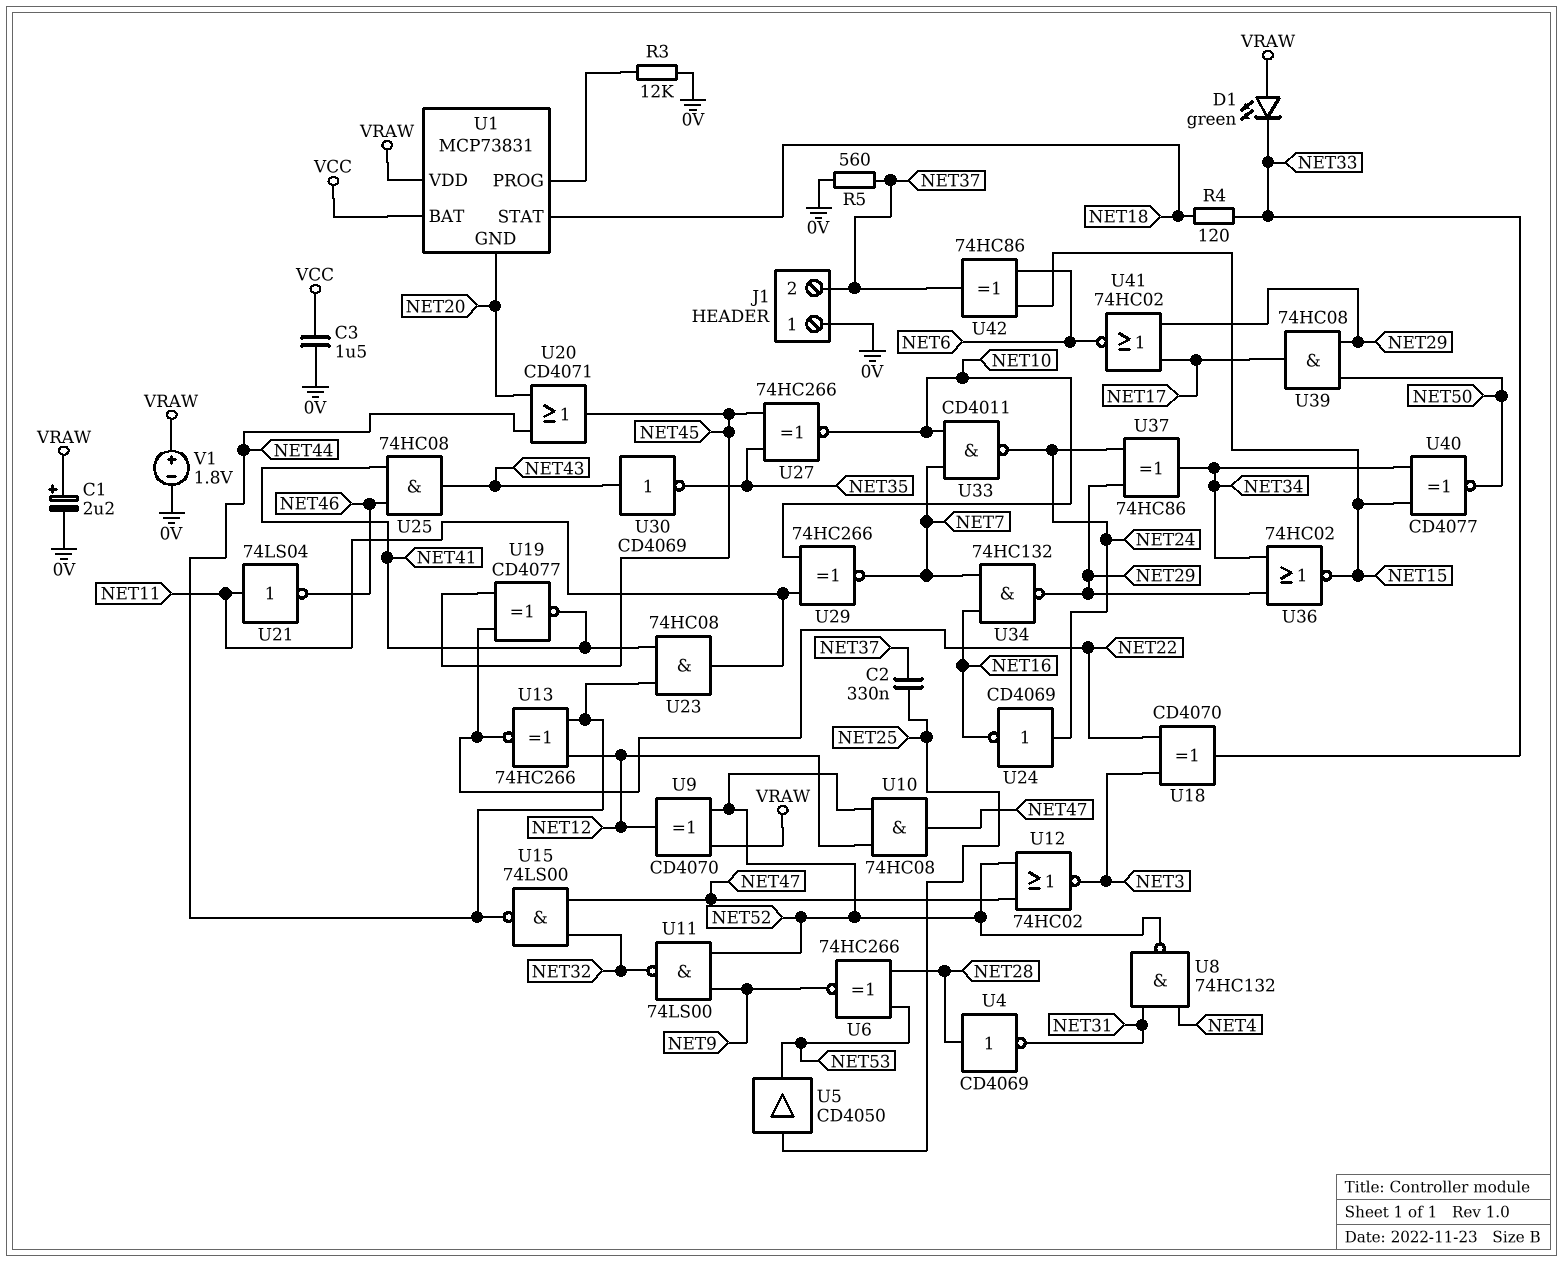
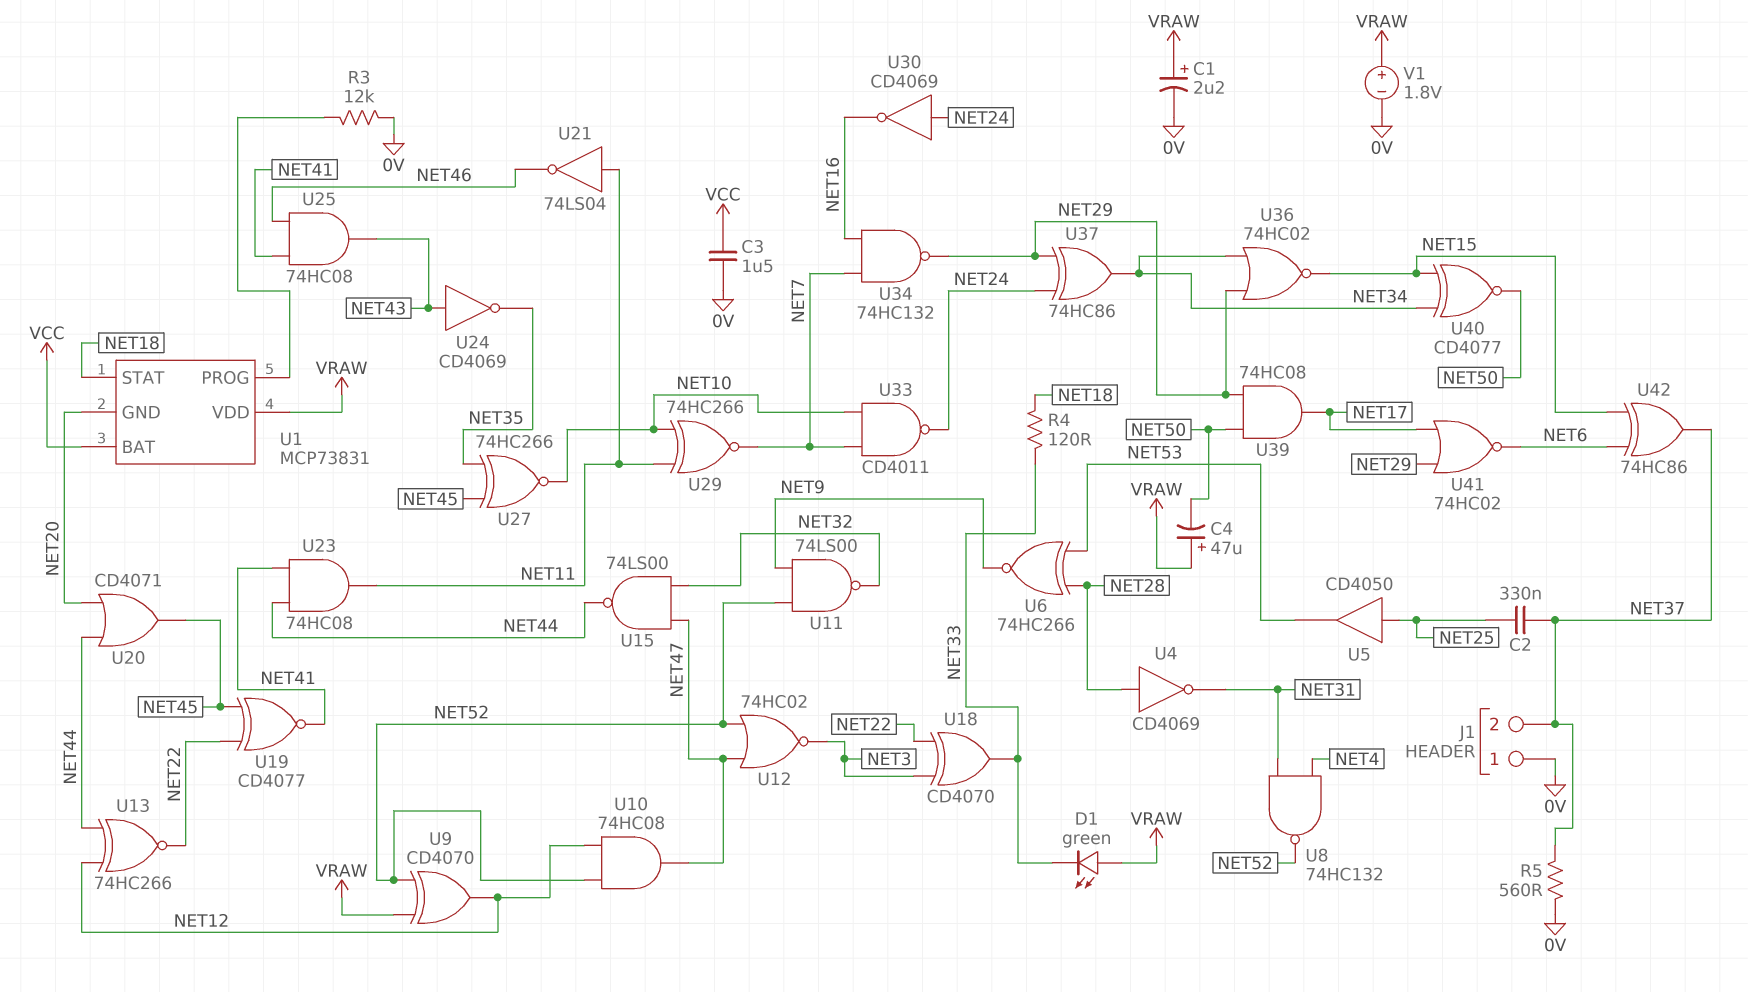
C4: none -> 47uF (plus VRAW, minus NET50)
U24: NOT CD4069 (in NET24, out NET16) -> NOT CD4069 (in NET43, out NET35)
U30: NOT CD4069 (in NET43, out NET35) -> NOT CD4069 (in NET24, out NET16)

